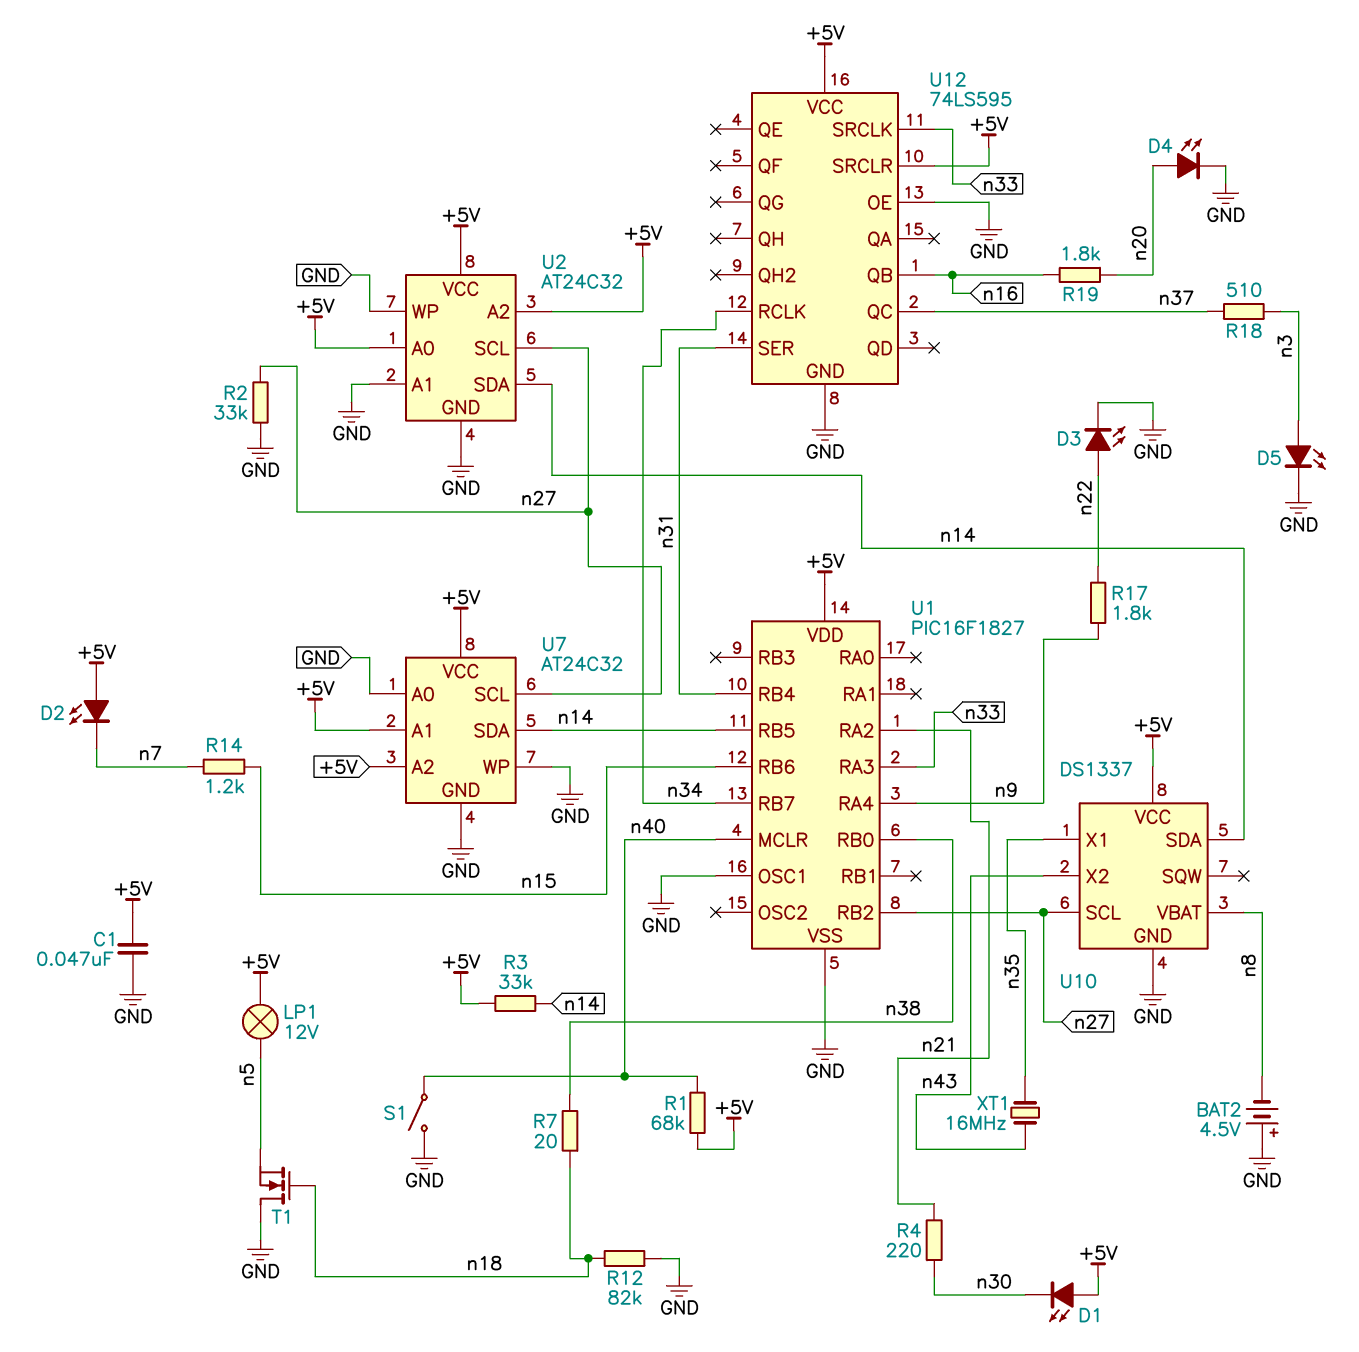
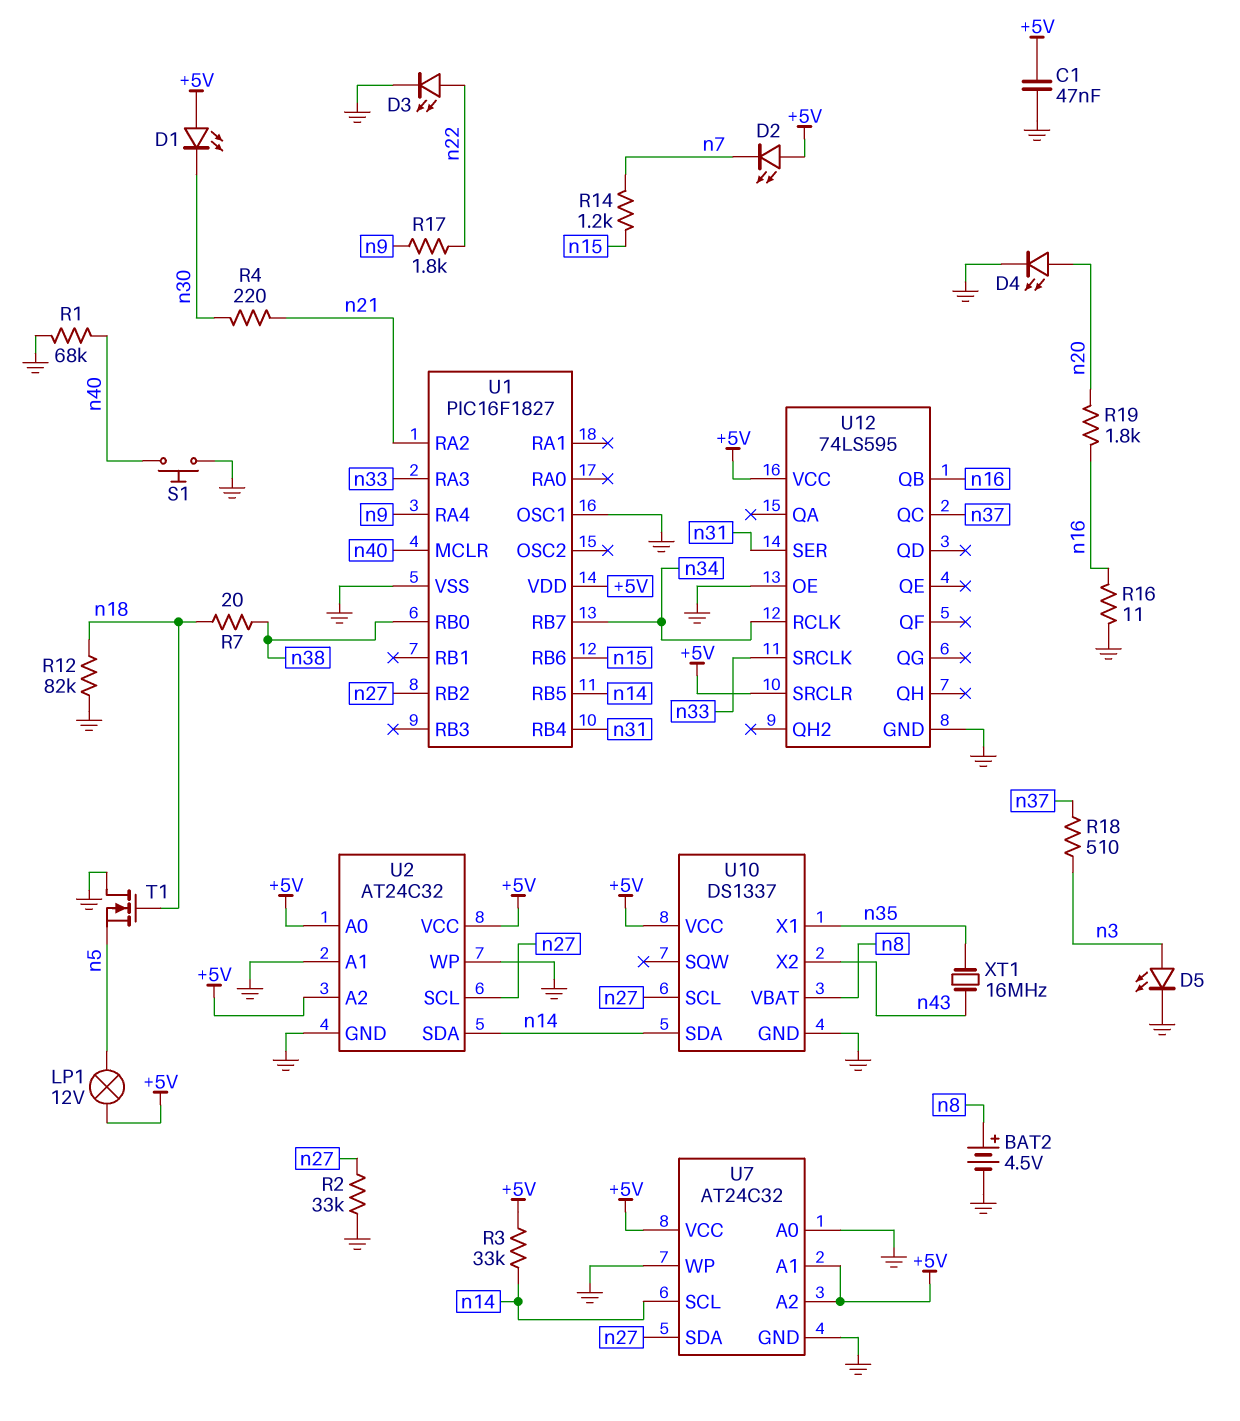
BAT2: 4.5V (plus GND, minus n8) -> 4.5V (plus n8, minus GND)
R1: 68k (+5V, n40) -> 68k (GND, n40)
R16: none -> 11 (GND, n16)
S1: switch (GND, n40) -> button (GND, n40)
U7 pin SCL: n27 -> n14
U7 pin SDA: n14 -> n27

